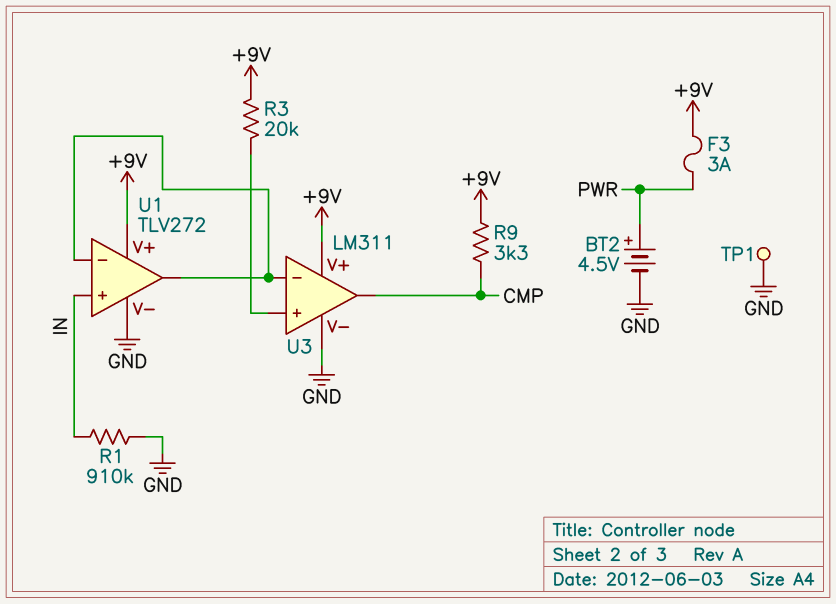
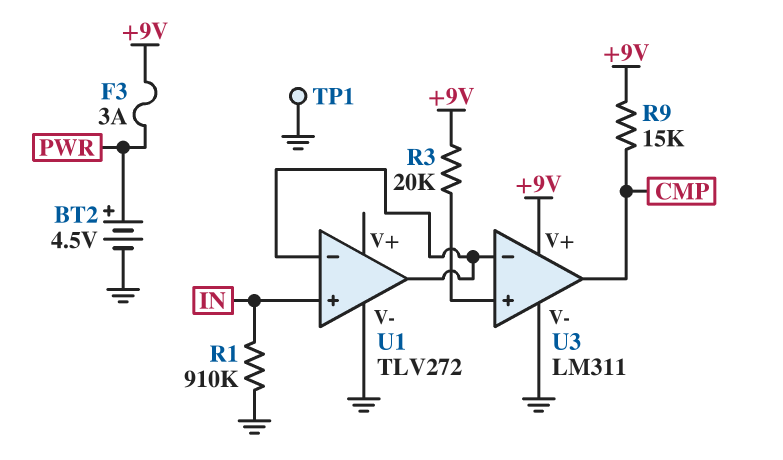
R9: 3.3k (+9V, CMP) -> 15k (+9V, CMP)
U1 pin V+: +9V -> none

